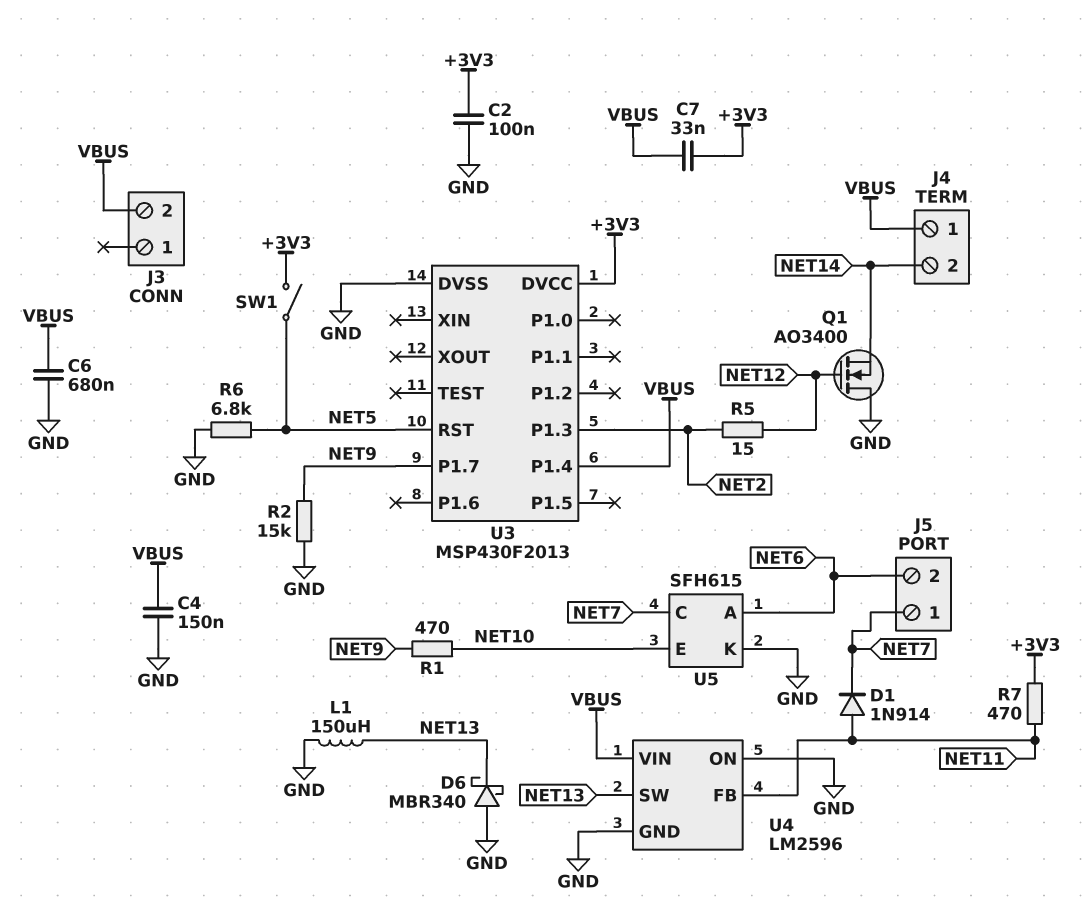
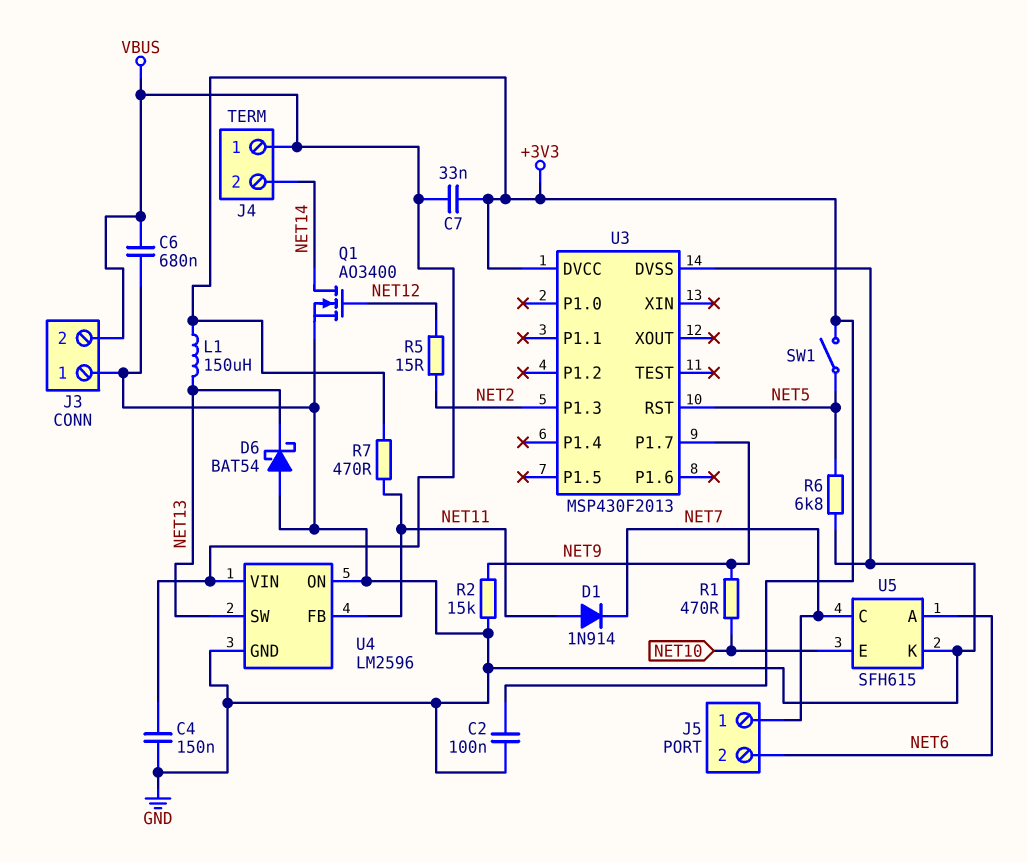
D6: schottky MBR340 (A GND, K NET13) -> schottky BAT54 (A GND, K NET13)
J3 pin 1: none -> GND
L1: 150uH (GND, NET13) -> 150uH (+3V3, NET13)
Q1: NMOS AO3400 (G NET12, D GND, S NET14) -> NMOS AO3400 (G NET12, D NET14, S GND)
U3 pin P1.4: VBUS -> none

